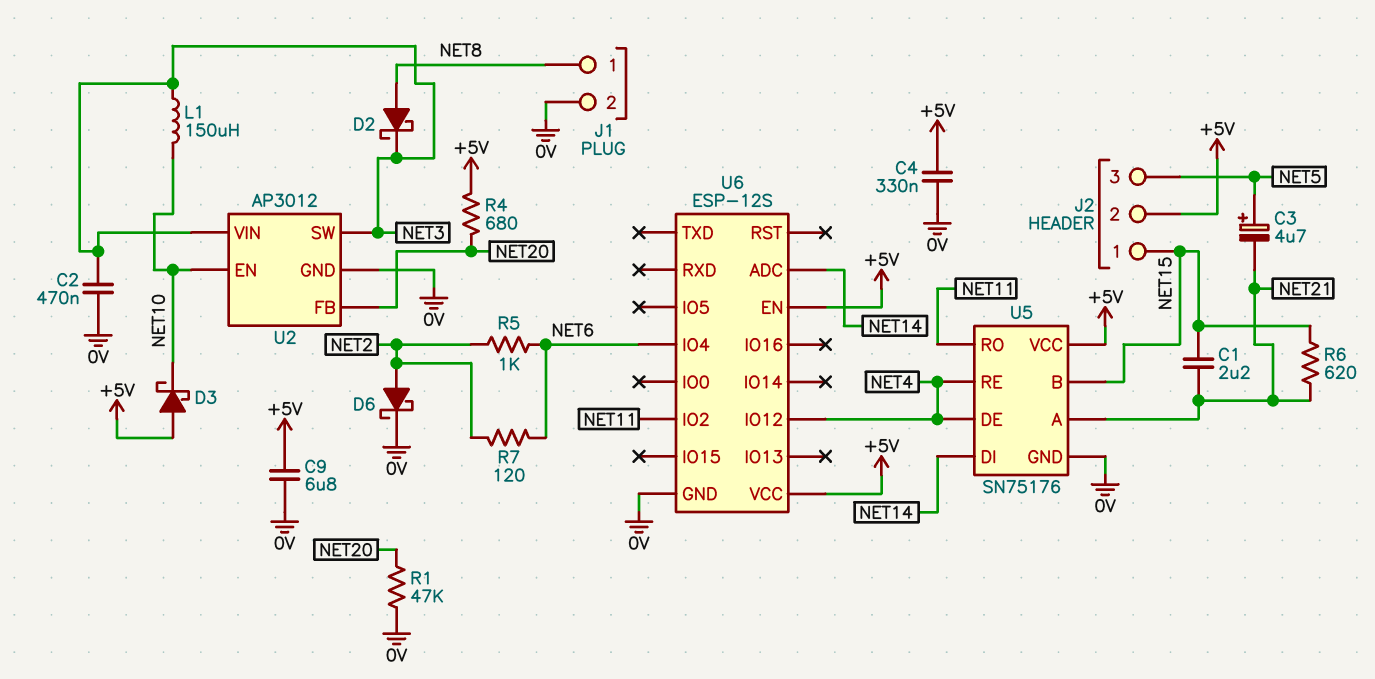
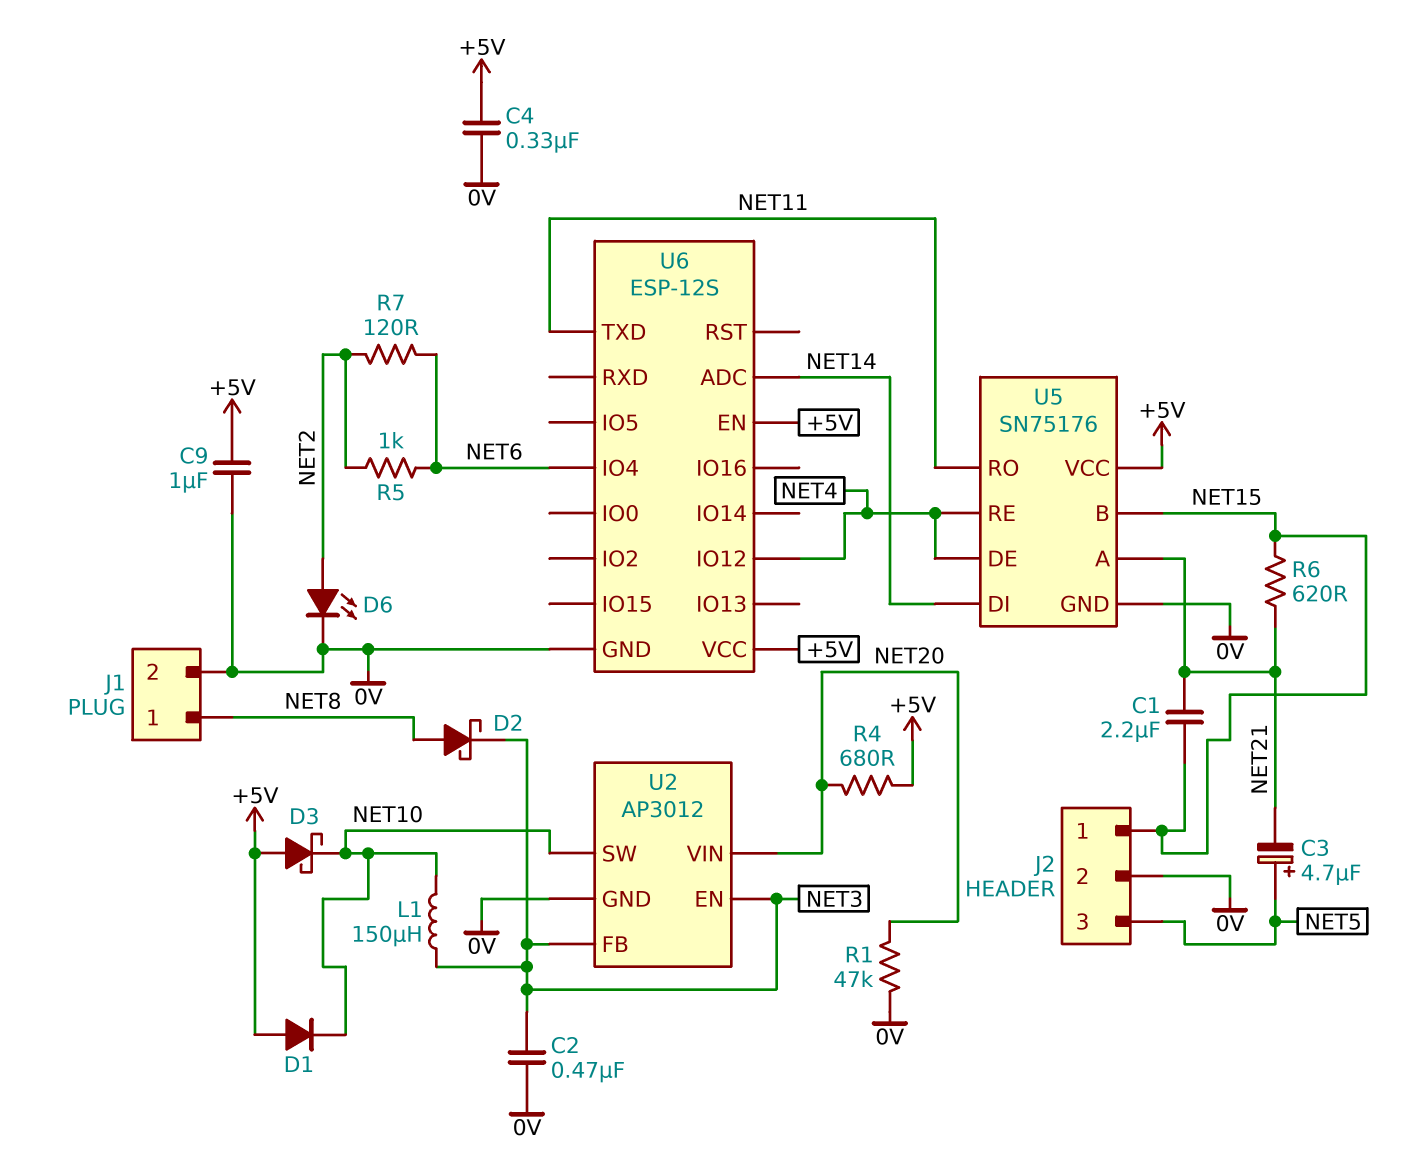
C9: 6.8uF (+5V, 0V) -> 1uF (+5V, 0V)
D1: none -> diode (A +5V, K NET10)
D6: schottky (A NET2, K 0V) -> LED (A NET2, K 0V)
J2 pin 2: +5V -> 0V
U2 pin EN: NET10 -> NET3
U2 pin FB: NET20 -> NET3
U2 pin SW: NET3 -> NET10
U2 pin VIN: NET3 -> NET20
U6 pin IO2: NET11 -> none
U6 pin TXD: none -> NET11

